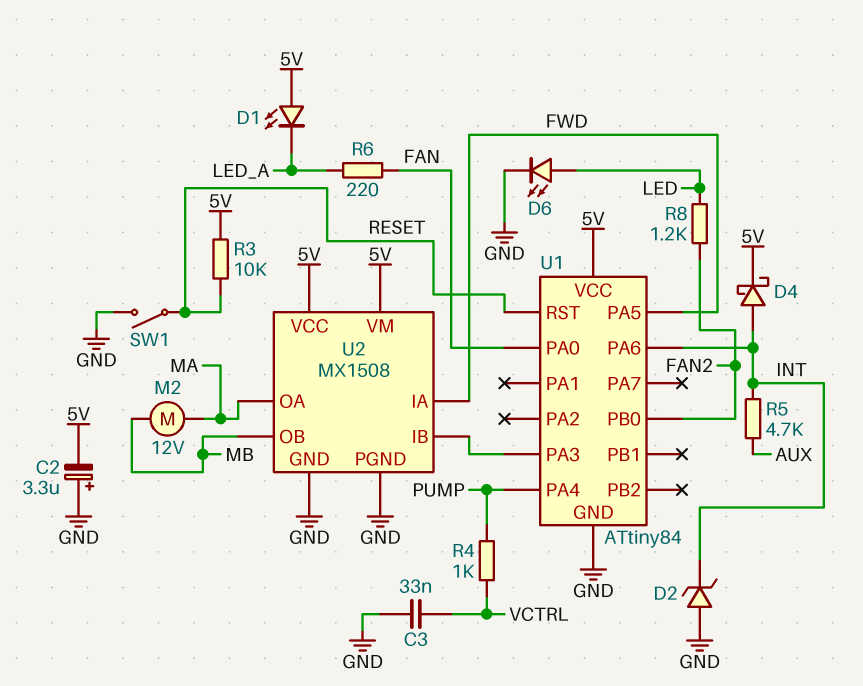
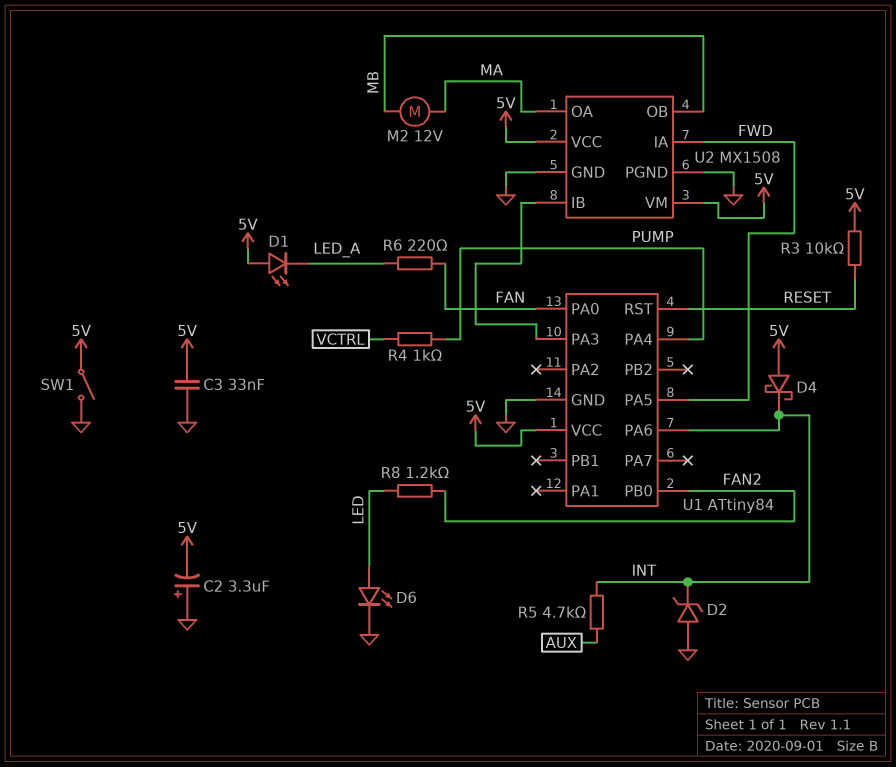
C3: 33nF (GND, VCTRL) -> 33nF (5V, GND)
D4: schottky (A INT, K 5V) -> schottky (A 5V, K INT)
SW1: switch (GND, RESET) -> switch (5V, GND)

